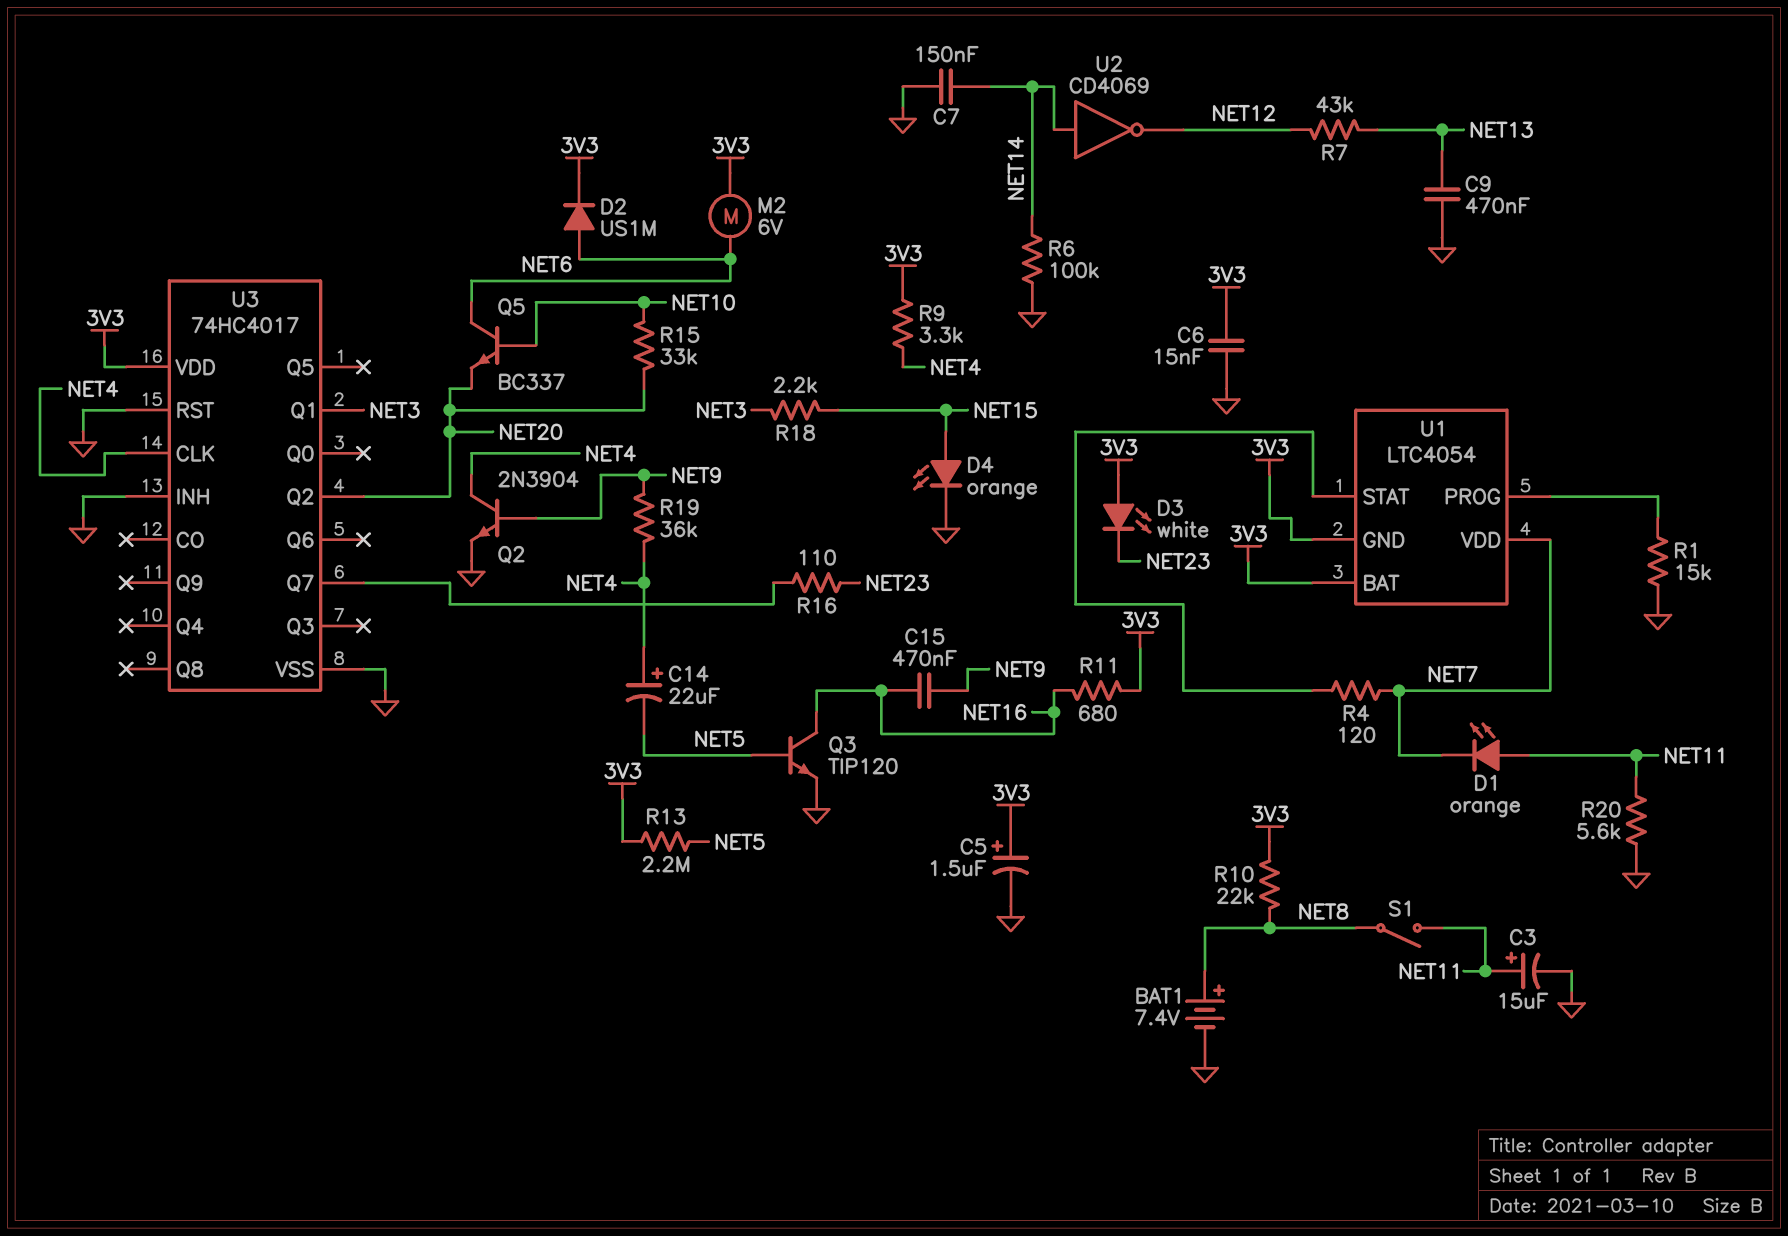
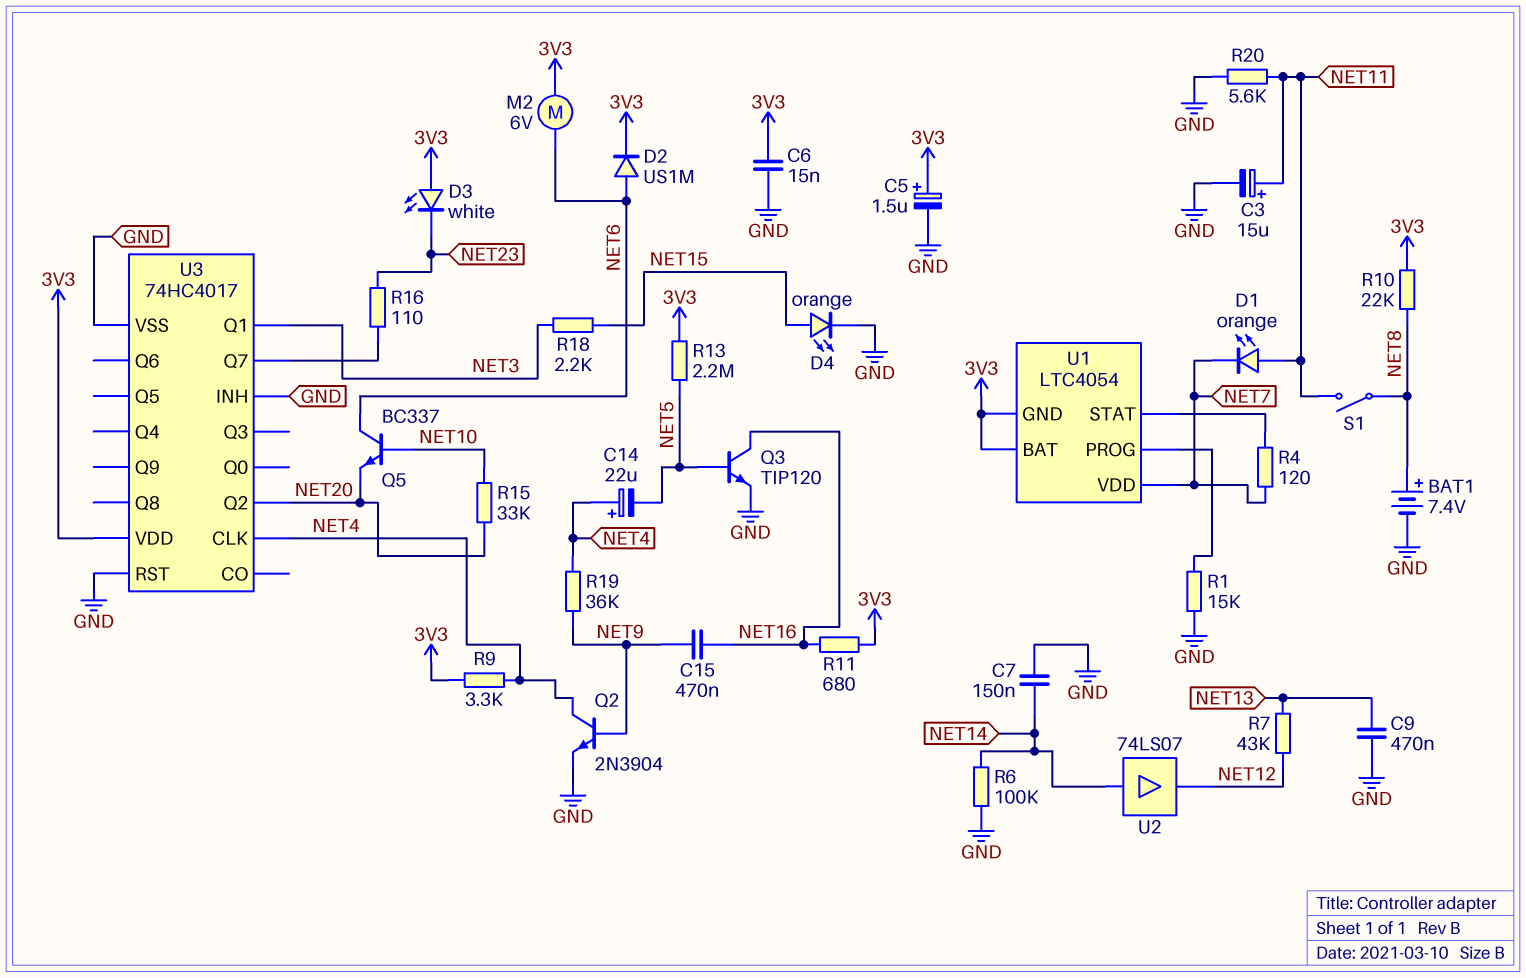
U2: NOT CD4069 (in NET14, out NET12) -> buffer 74LS07 (in NET14, out NET12)

